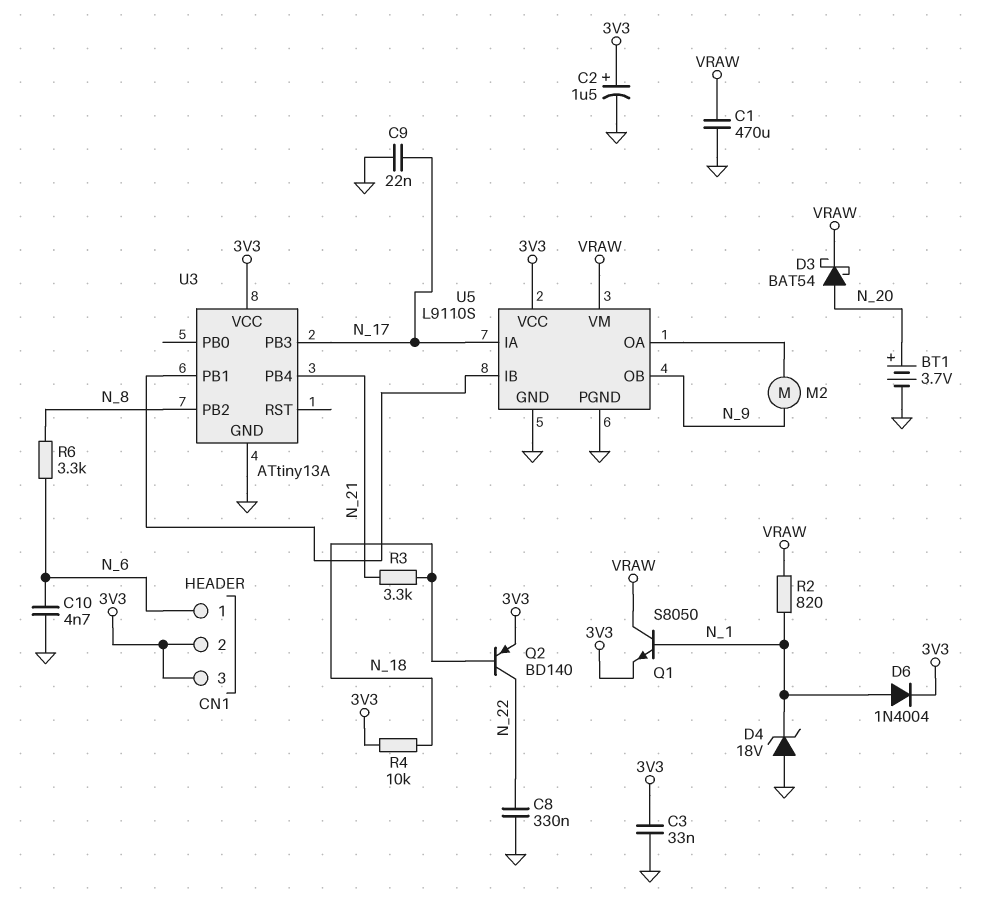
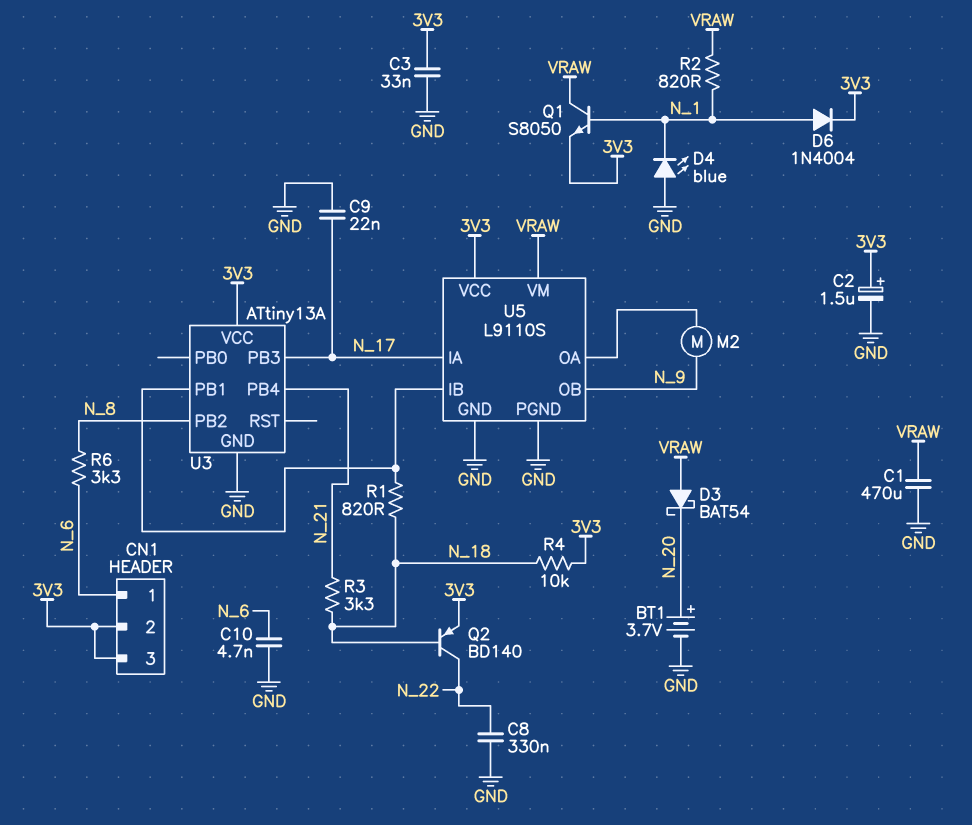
D3: schottky BAT54 (A N_20, K VRAW) -> schottky BAT54 (A VRAW, K N_20)
D4: zener 18V (A GND, K N_1) -> LED blue (A GND, K N_1)
R1: none -> 820 (N_18, U3/PB1)

